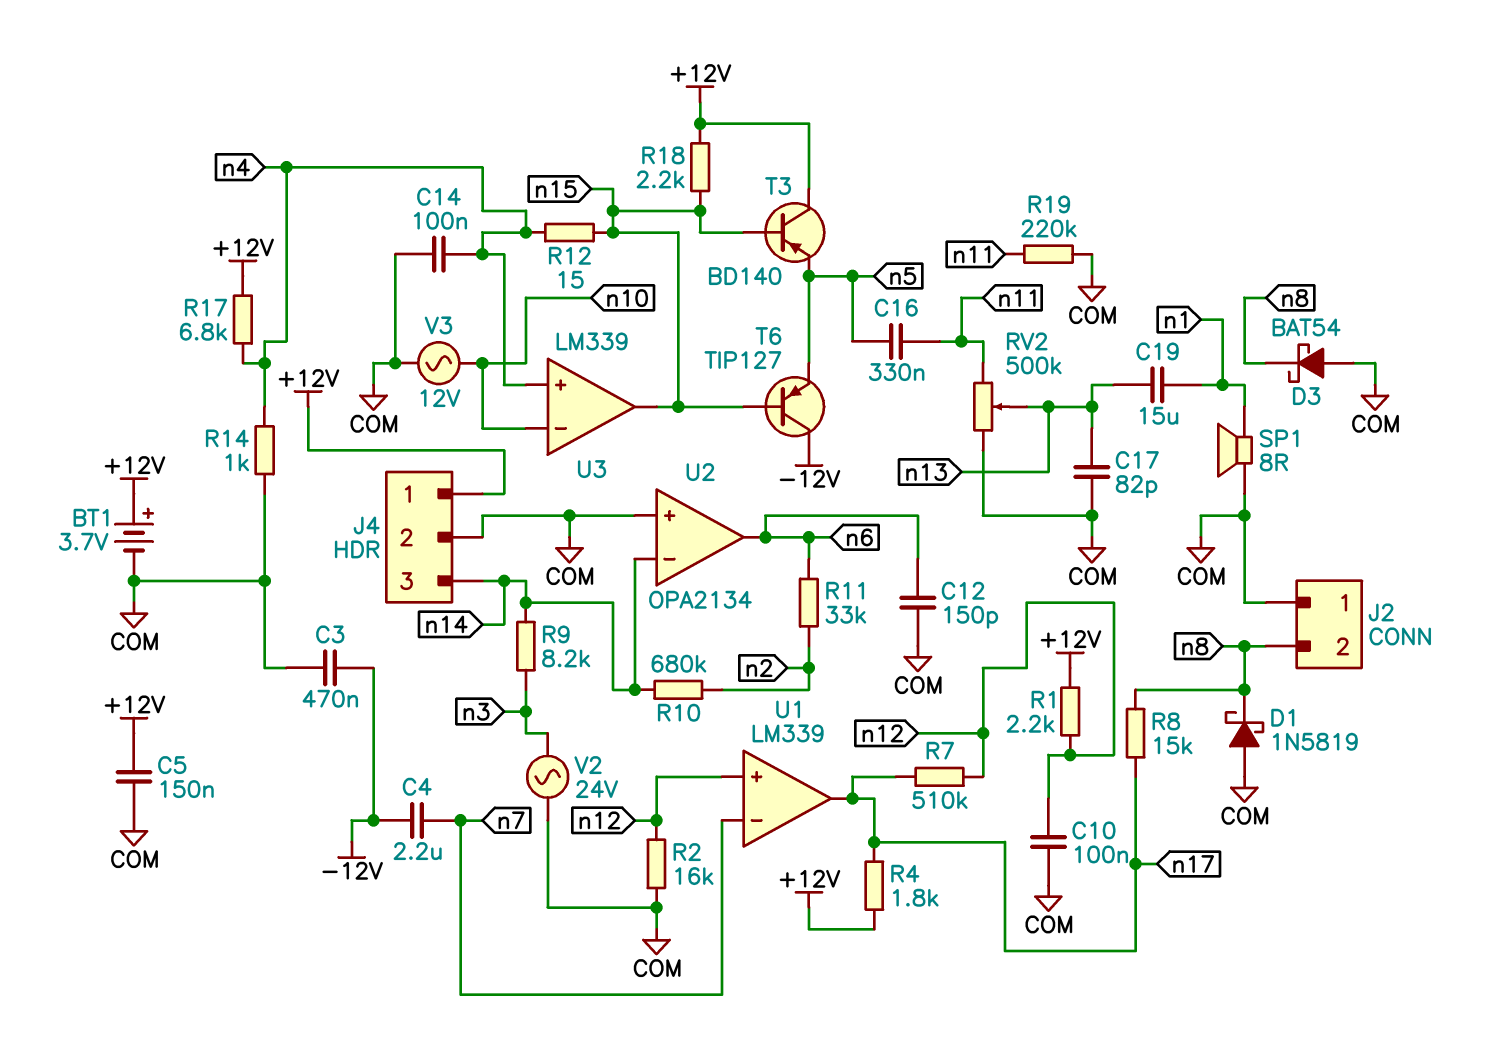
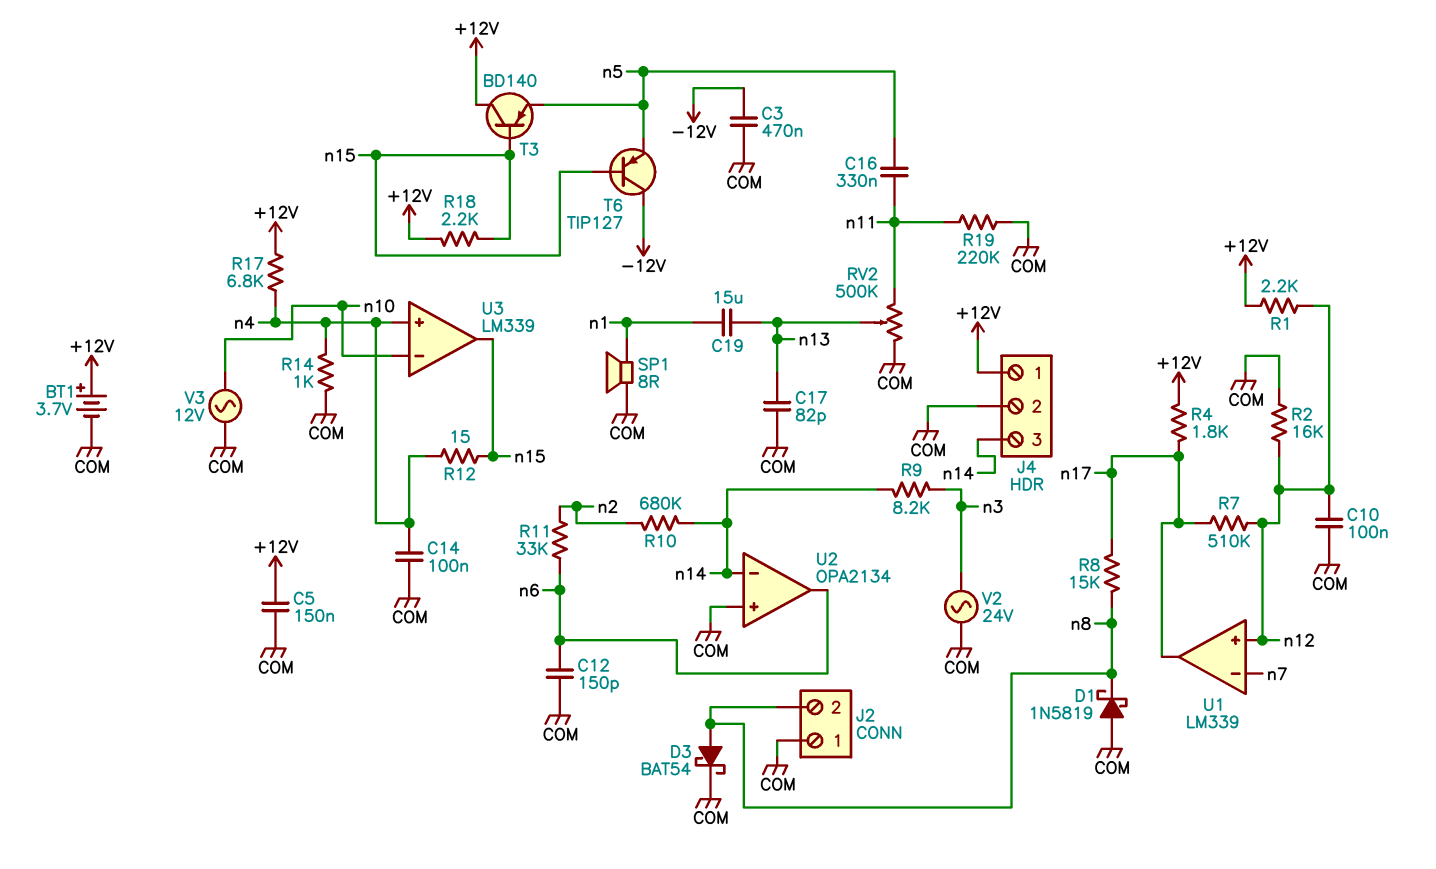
C4: 2.2uF (-12V, n7) -> none
D3: schottky BAT54 (A COM, K n8) -> schottky BAT54 (A n8, K COM)

